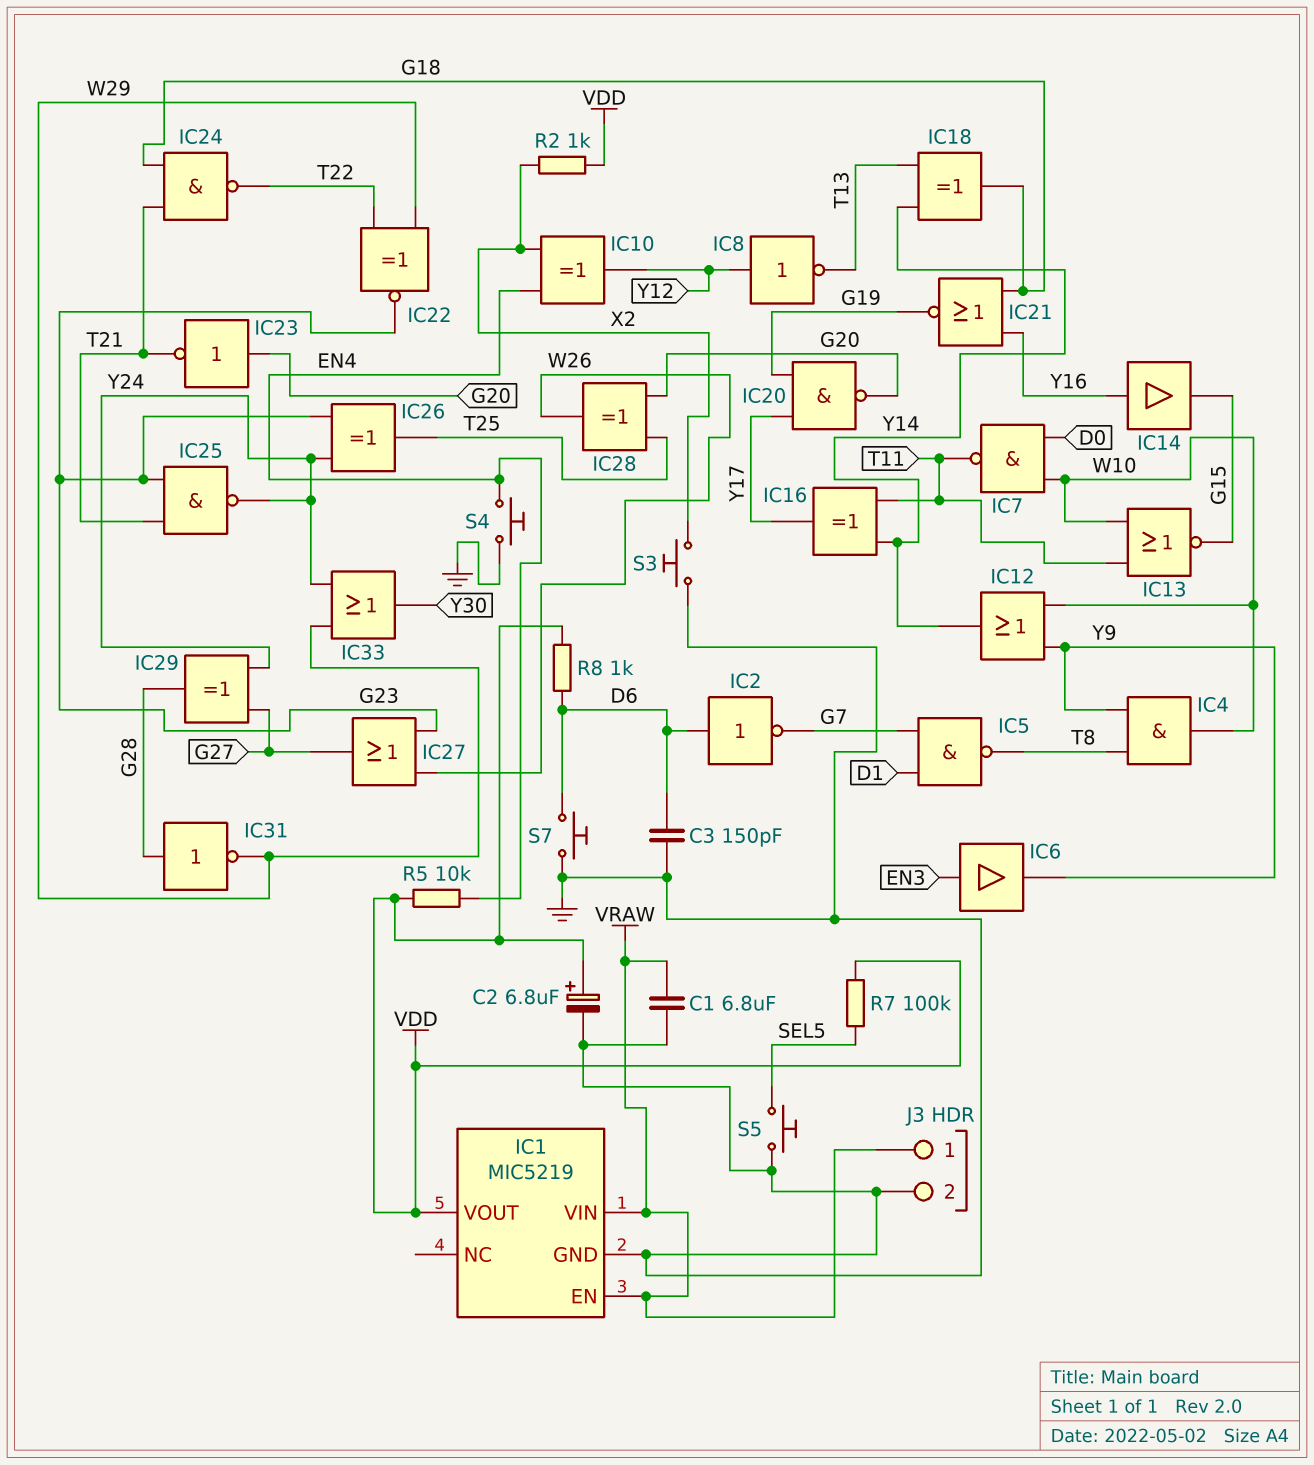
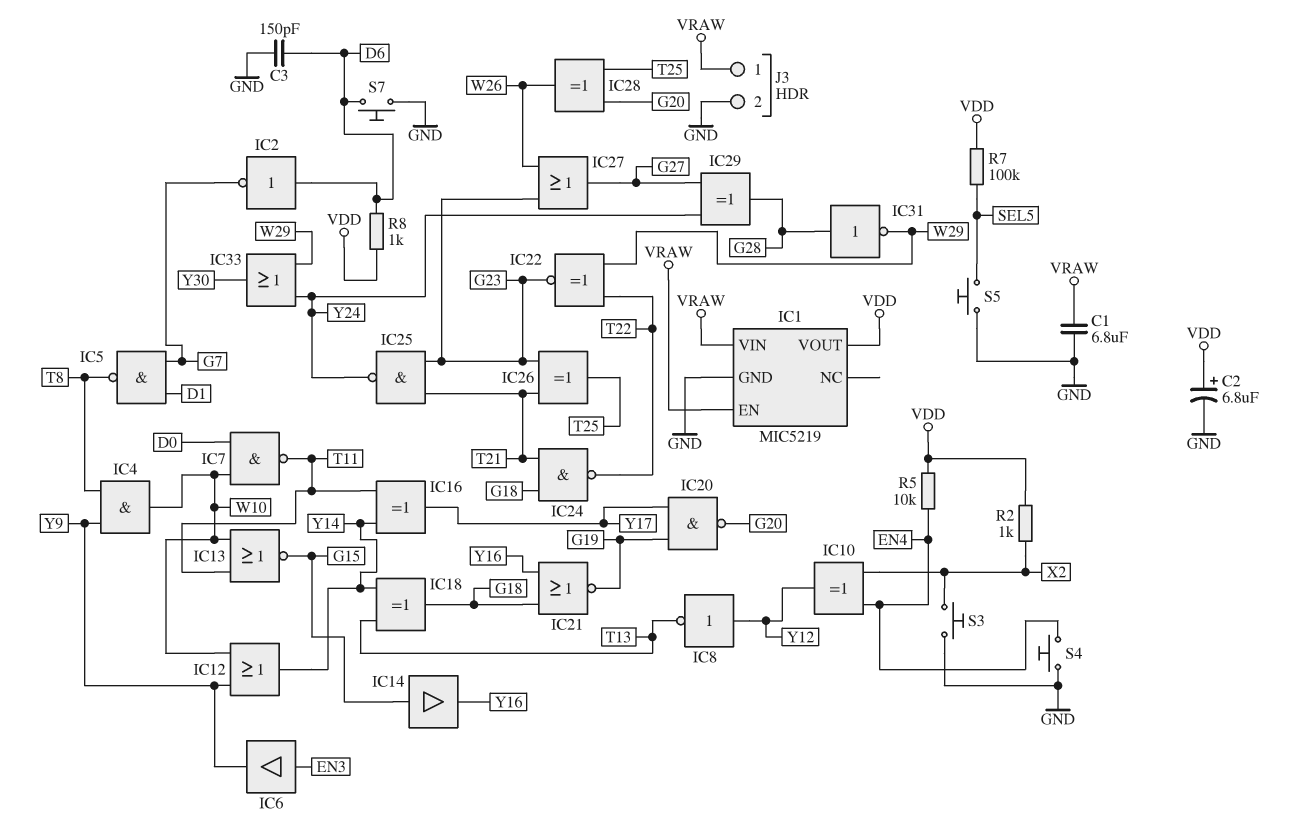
IC14: buffer (in Y16, out G15) -> buffer (in G15, out Y16)
IC23: NOT (in G20, out T21) -> none
IC26: XOR (in G23, in Y24, out T25) -> XOR (in G23, in T21, out T25)

